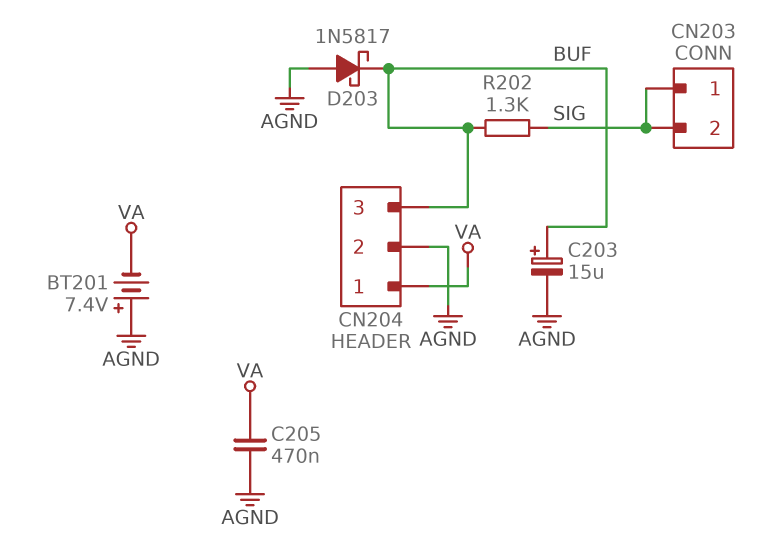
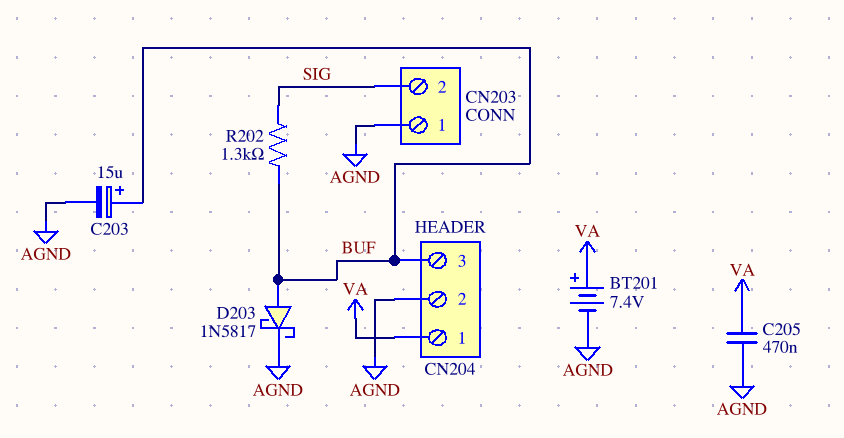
BT201: 7.4V (plus AGND, minus VA) -> 7.4V (plus VA, minus AGND)
CN203 pin 1: SIG -> AGND
D203: schottky 1N5817 (A AGND, K BUF) -> schottky 1N5817 (A BUF, K AGND)

